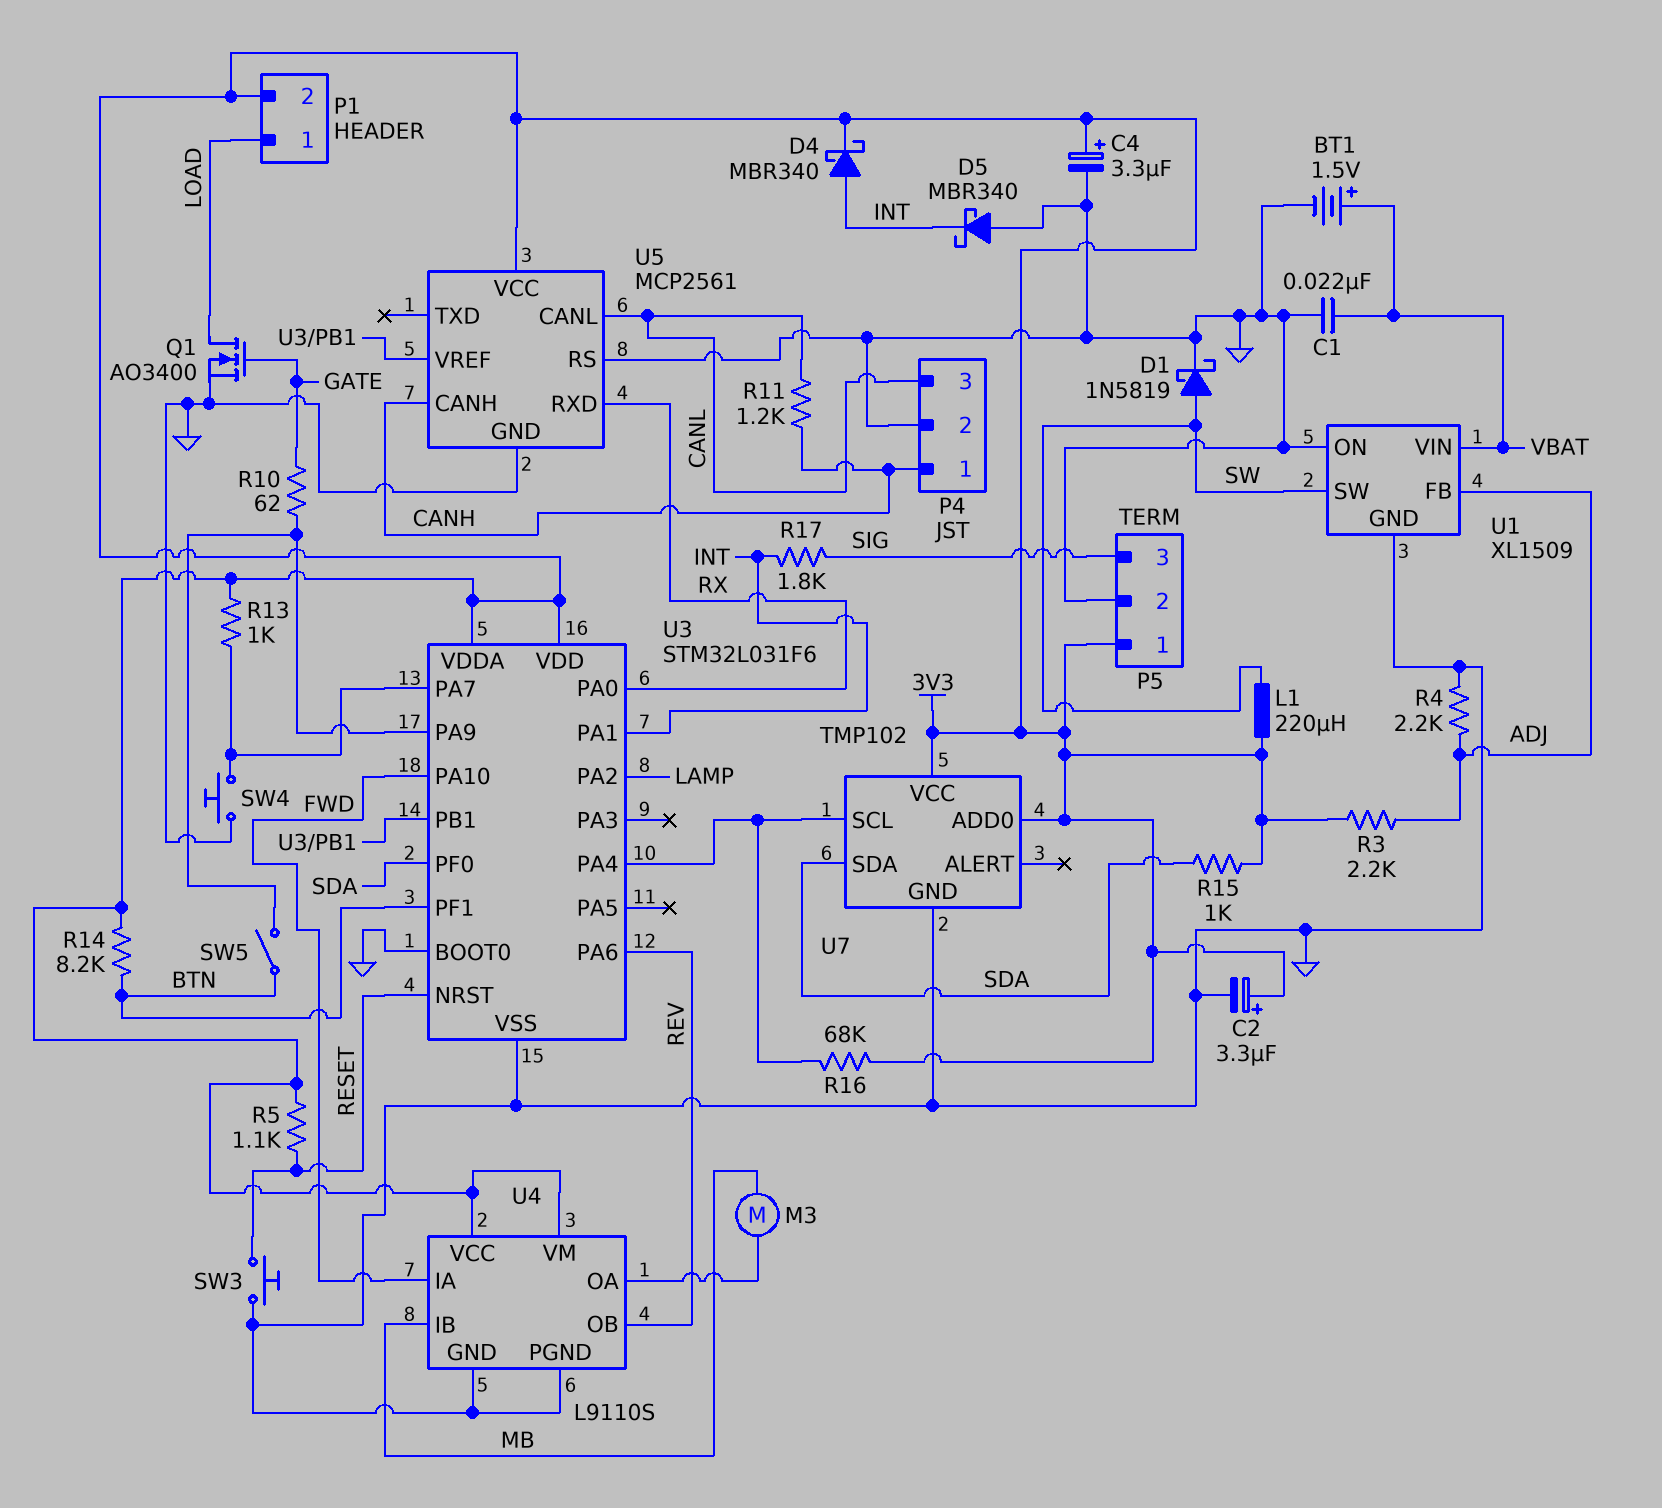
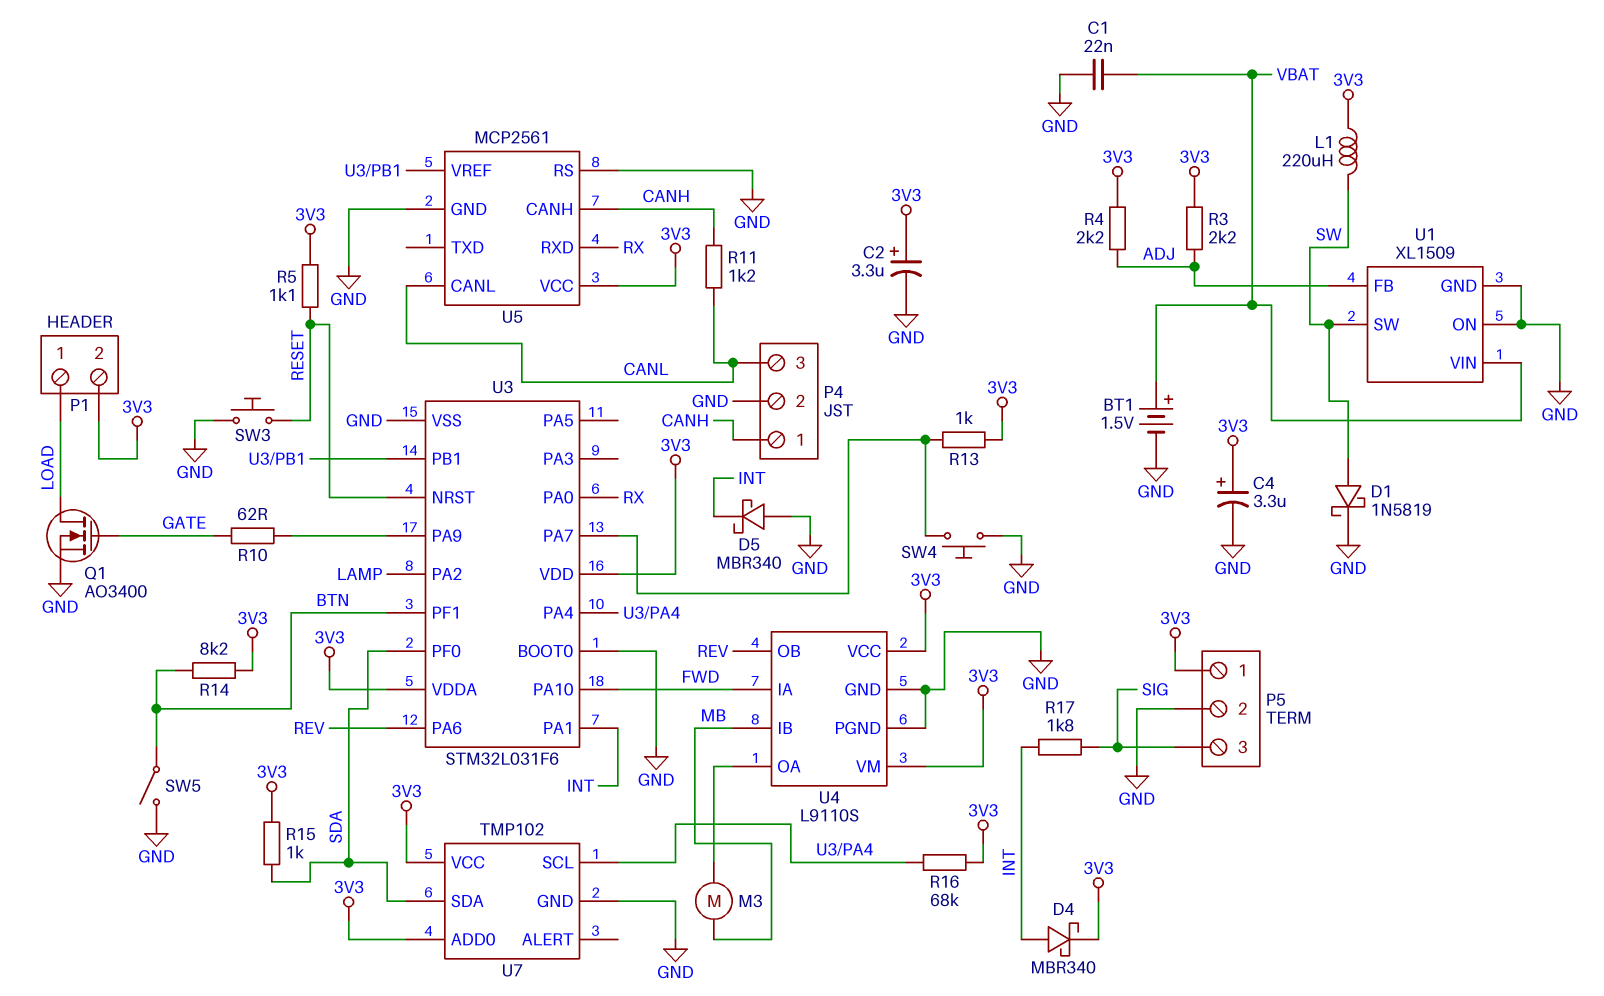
R4: 2.2k (ADJ, GND) -> 2.2k (3V3, ADJ)
SW5: switch (BTN, U3/PA9) -> switch (BTN, GND)

